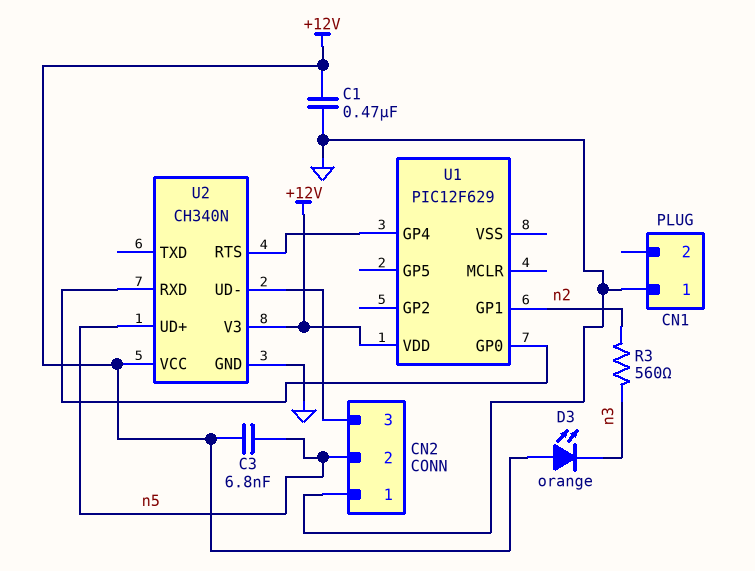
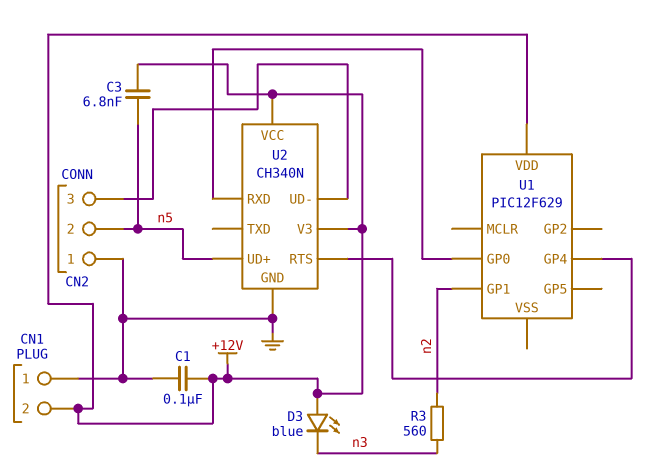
C1: 470nF (+12V, GND) -> 100nF (+12V, GND)
CN1 pin 2: none -> +12V
D3: LED orange (A +12V, K n3) -> LED blue (A +12V, K n3)

